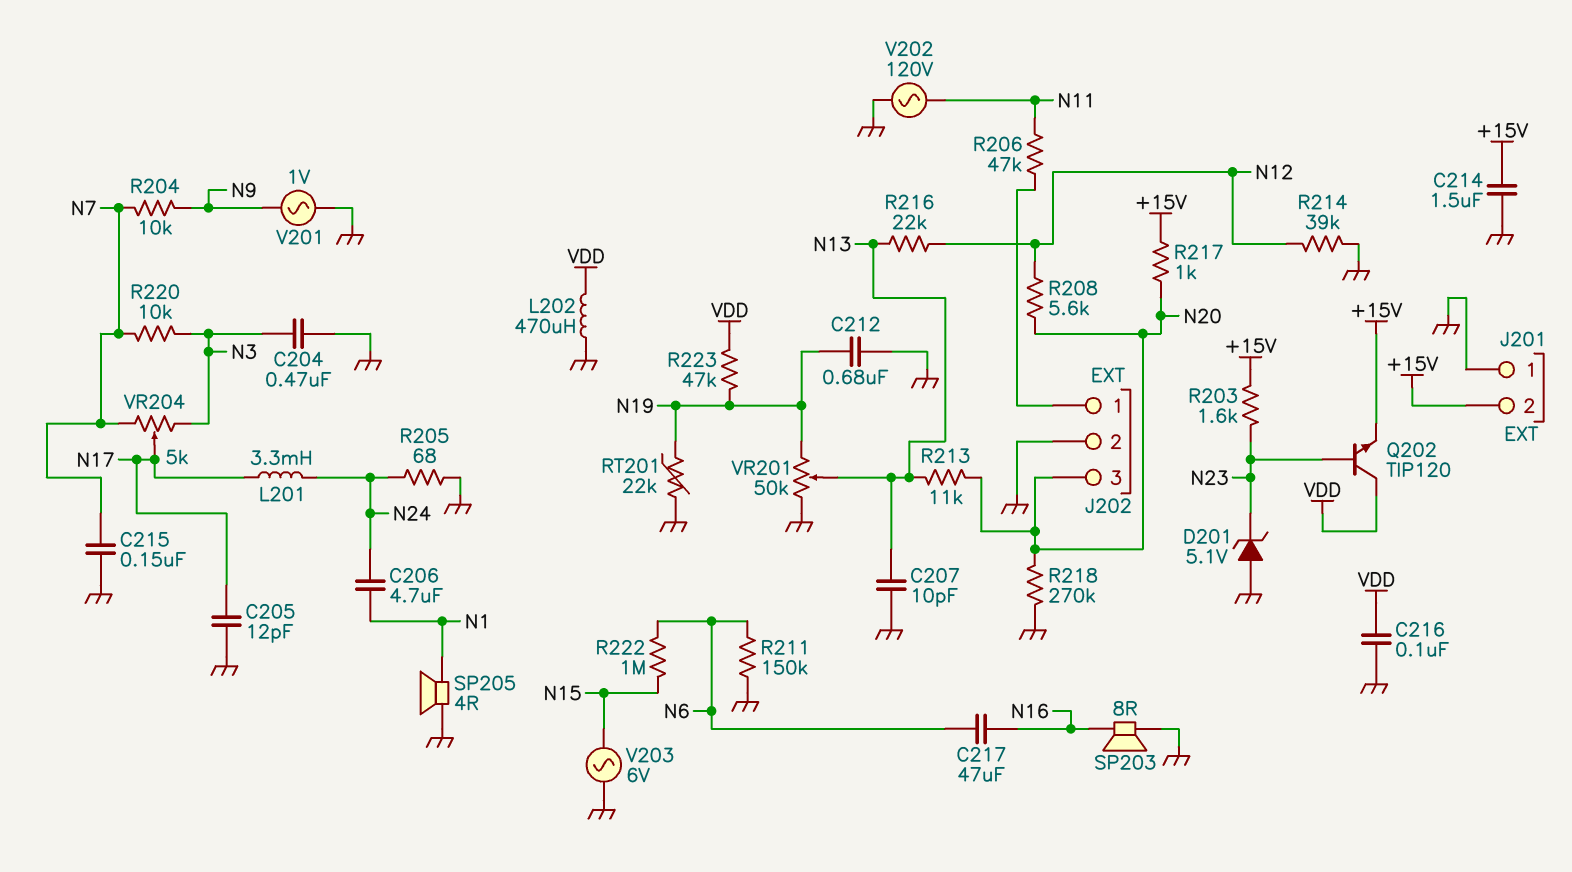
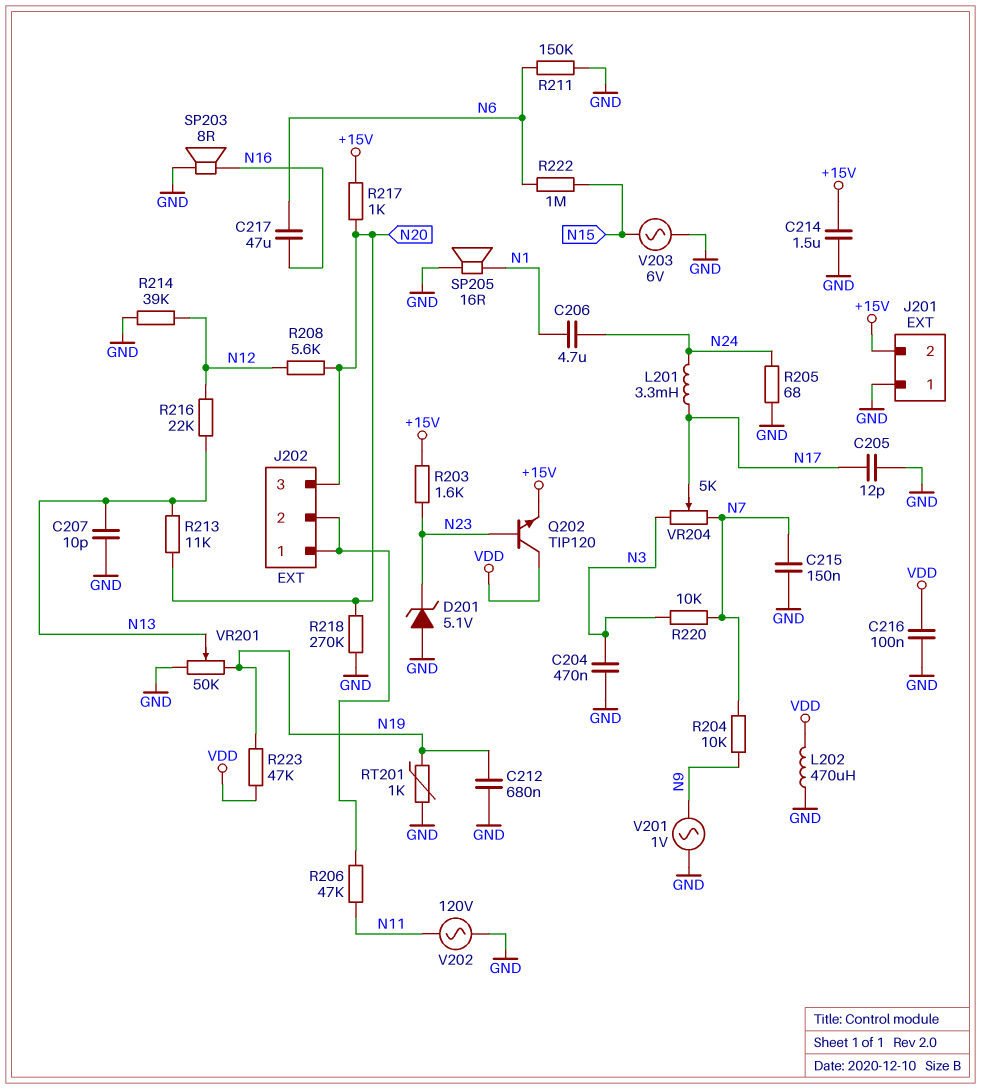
J202 pin 2: GND -> J202/1
RT201: 22k (GND, N19) -> 1k (GND, N19)
SP205: speaker 4R (GND, N1) -> speaker 16R (GND, N1)

